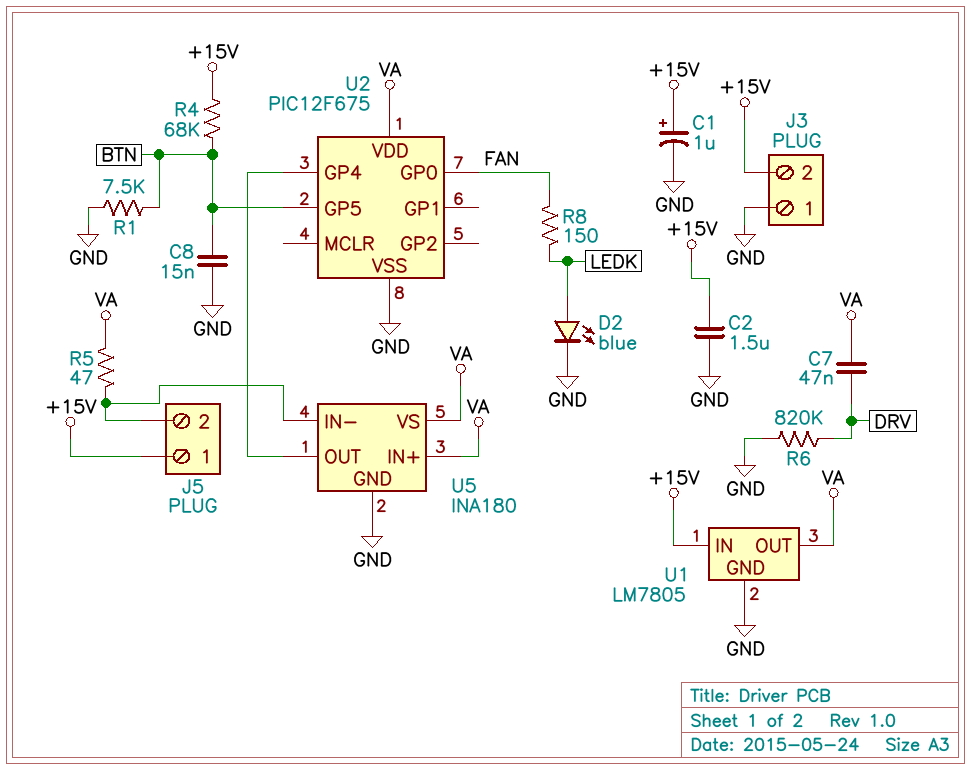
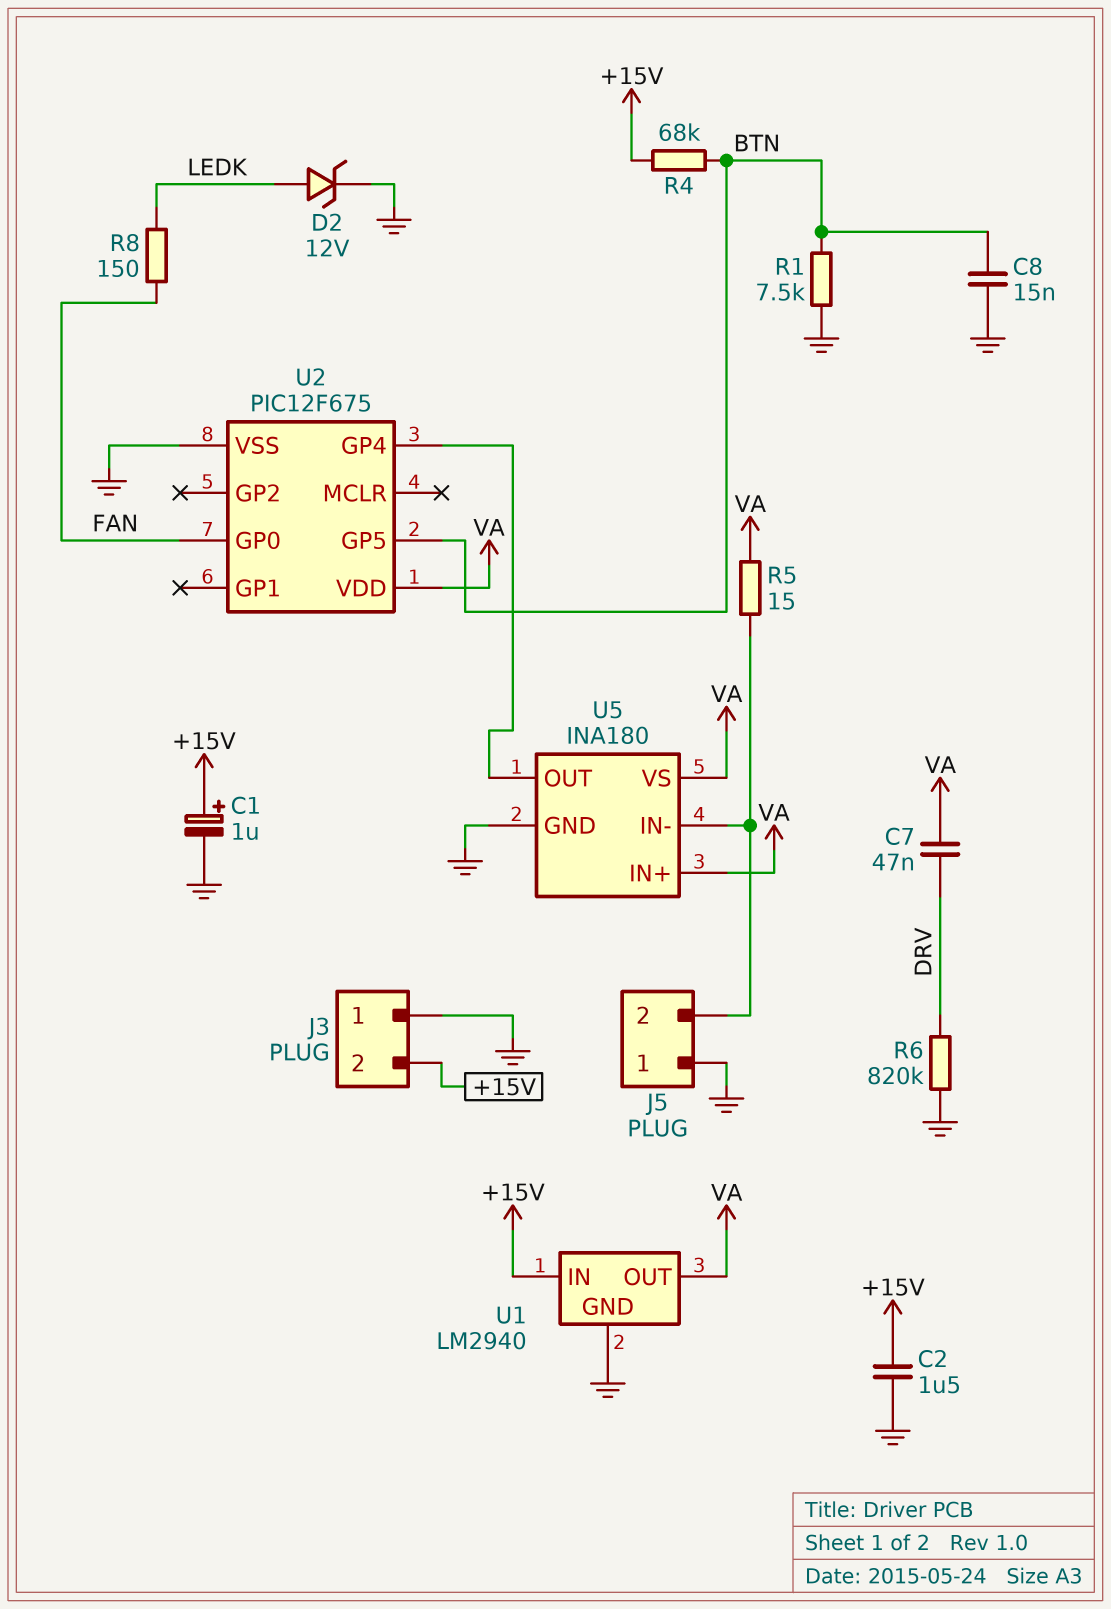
D2: LED blue (A LEDK, K GND) -> zener 12V (A LEDK, K GND)
J5 pin 1: +15V -> GND
R5: 47 (J5/2, VA) -> 15 (J5/2, VA)
U1: LM7805 -> LM2940

